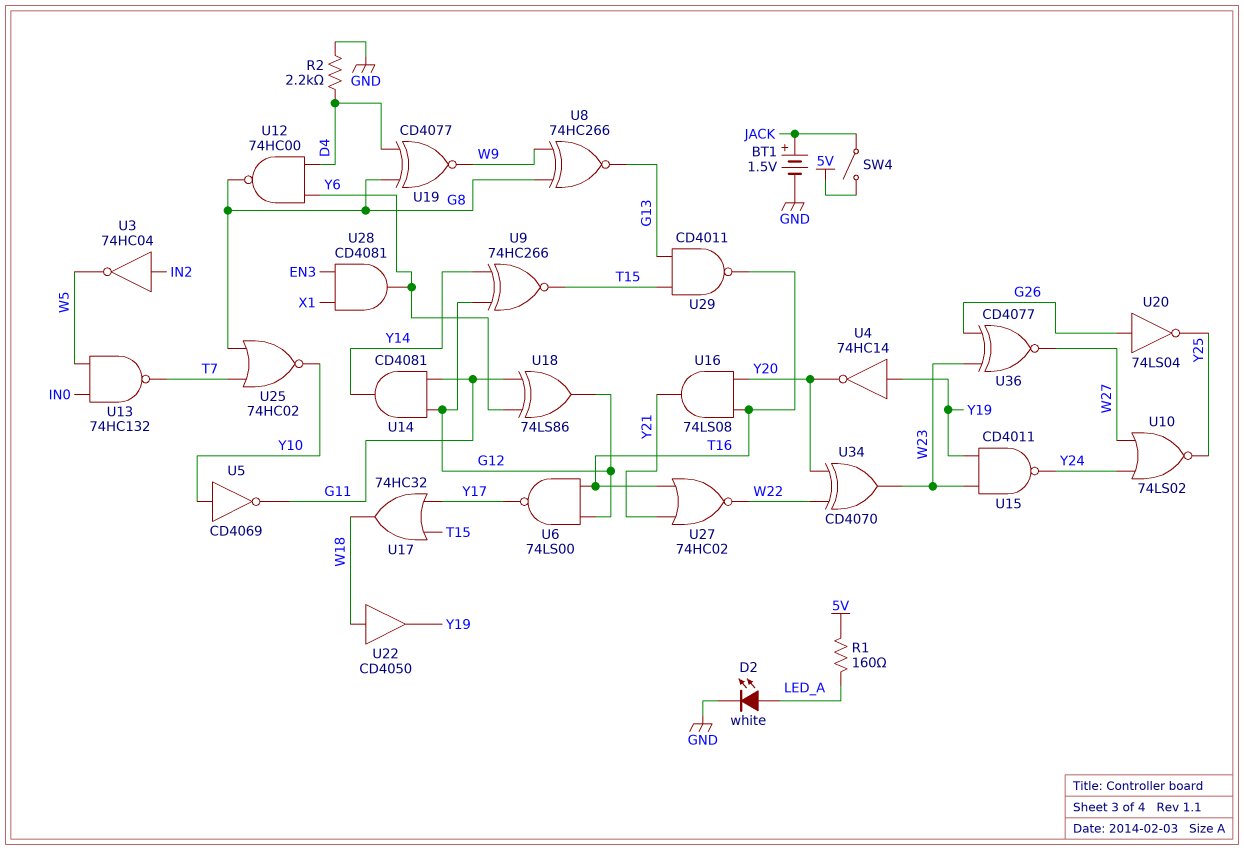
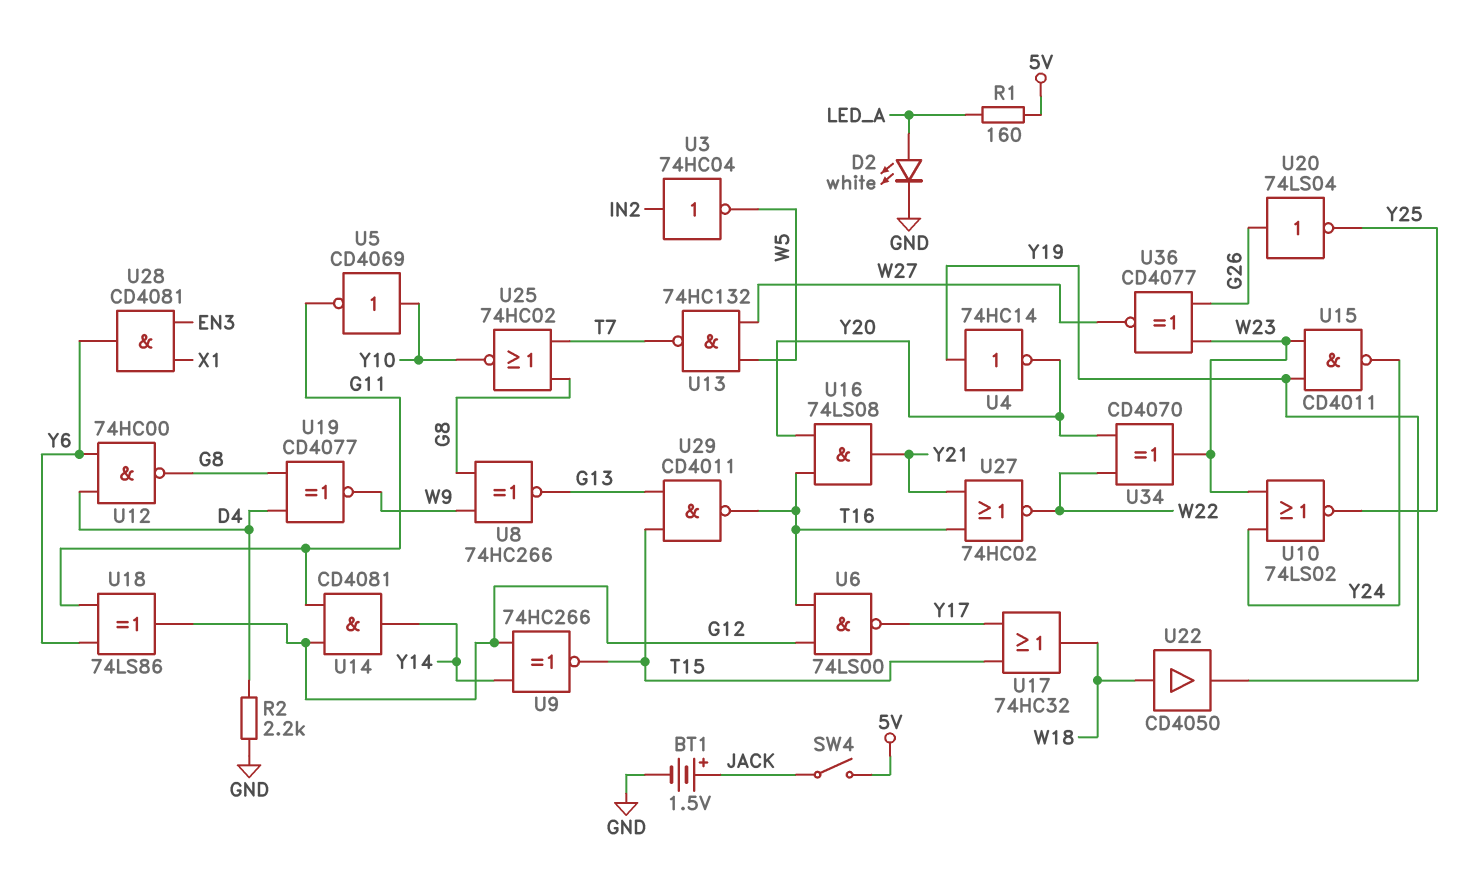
U10: NOR 74LS02 (in W27, in Y24, out Y25) -> NOR 74LS02 (in W23, in Y24, out Y25)
U13: NAND 74HC132 (in IN0, in W5, out T7) -> NAND 74HC132 (in W5, in W27, out T7)

